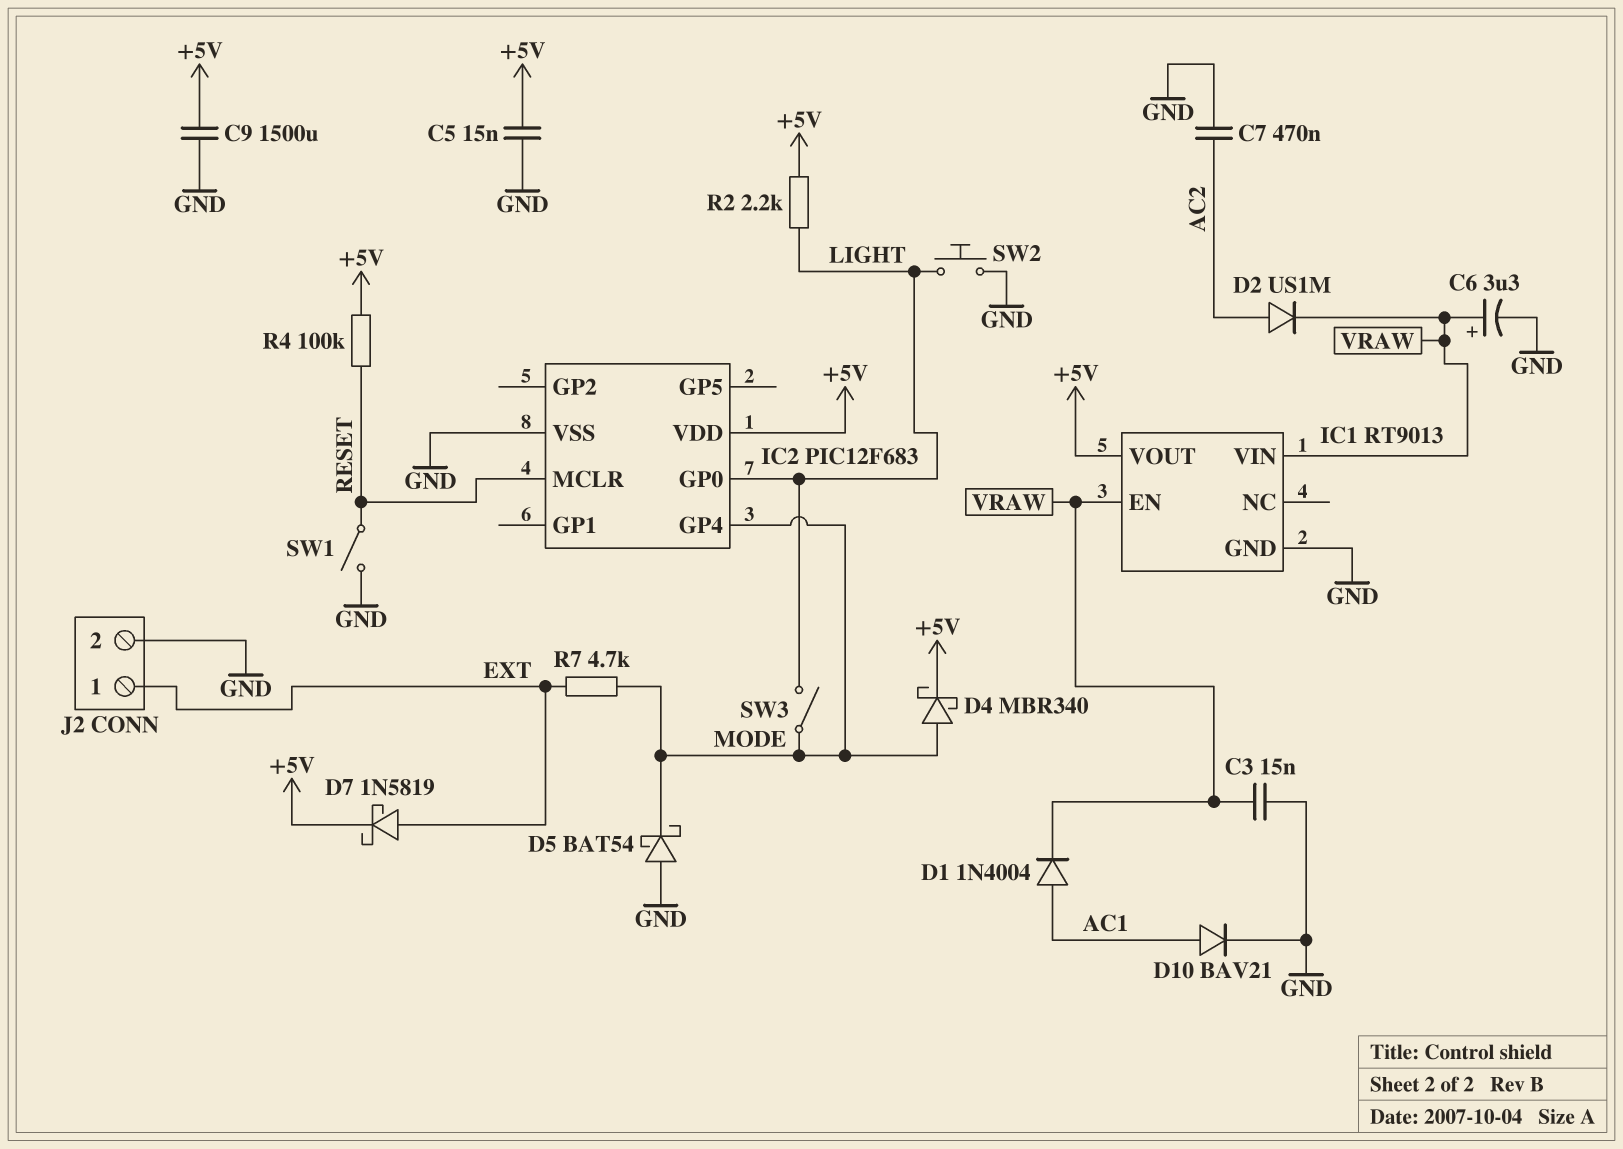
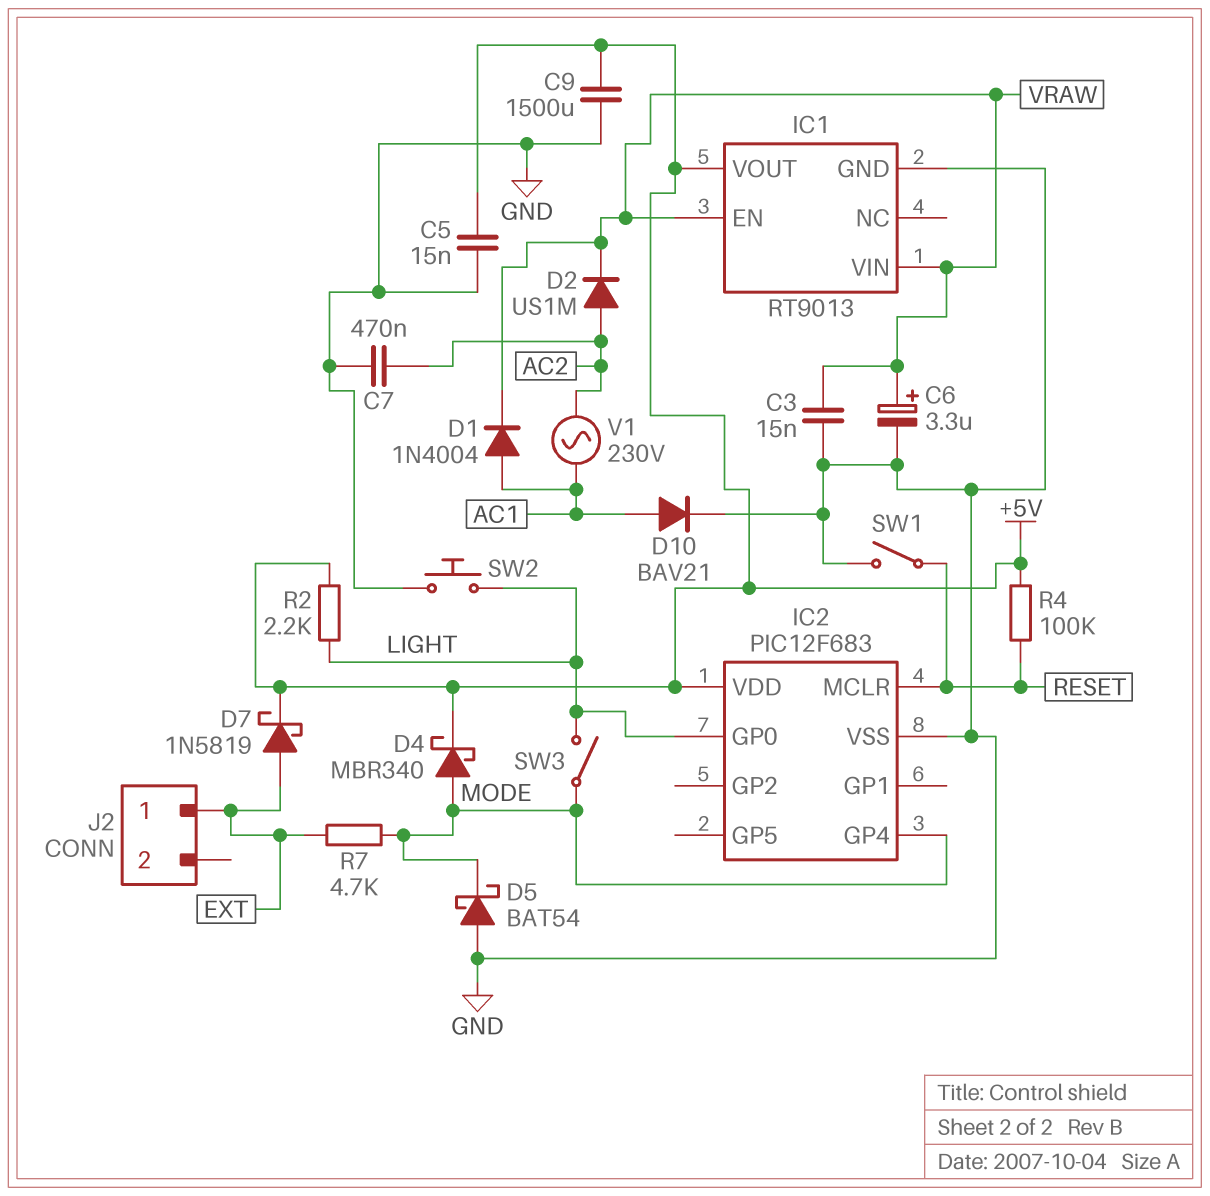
J2 pin 2: GND -> none
V1: none -> AC 230V (AC1, AC2)

